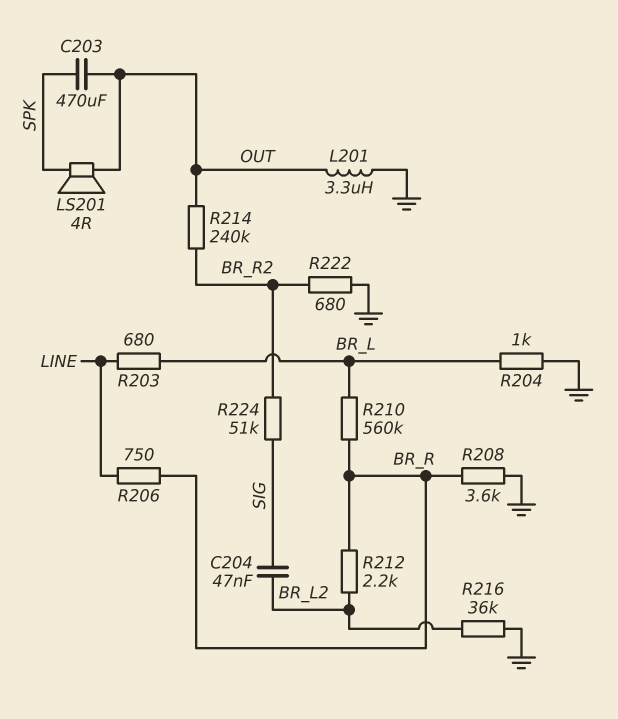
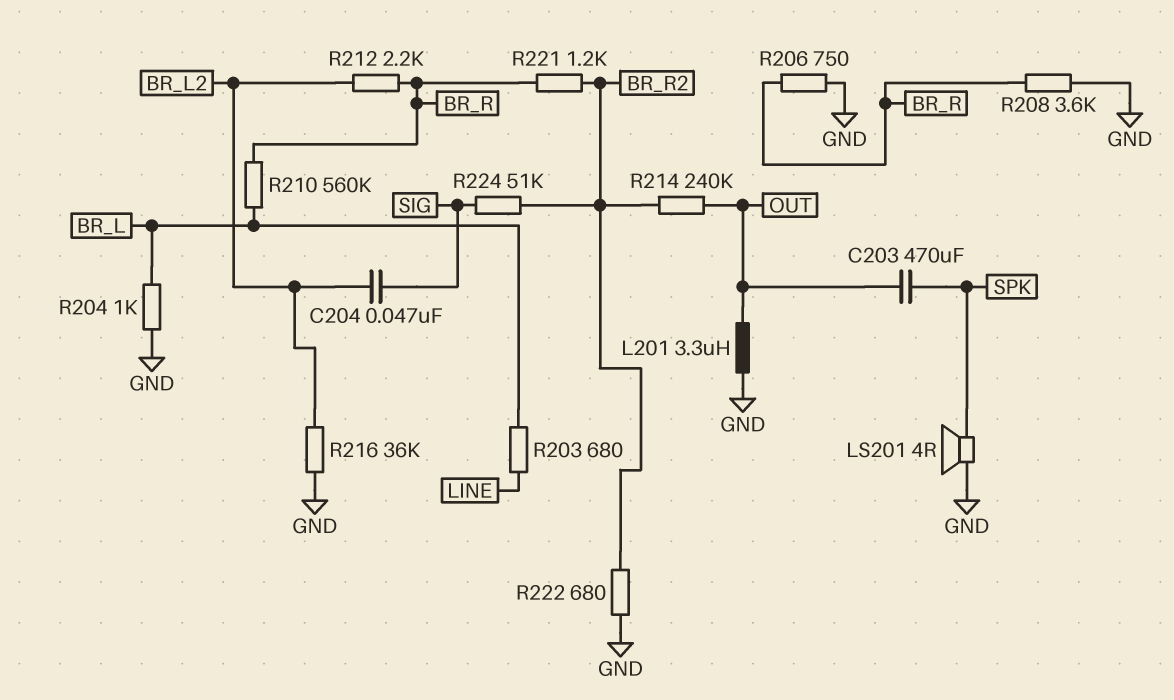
LS201: speaker 4R (OUT, SPK) -> speaker 4R (GND, SPK)
R206: 750 (BR_R, LINE) -> 750 (BR_R, GND)
R221: none -> 1.2k (BR_R, BR_R2)

